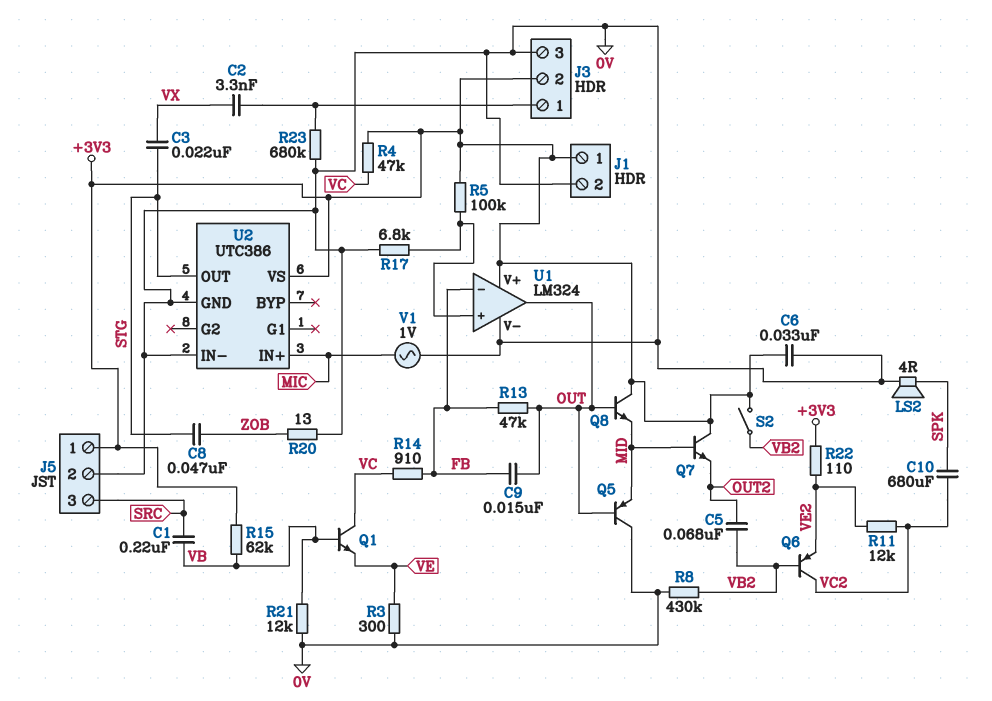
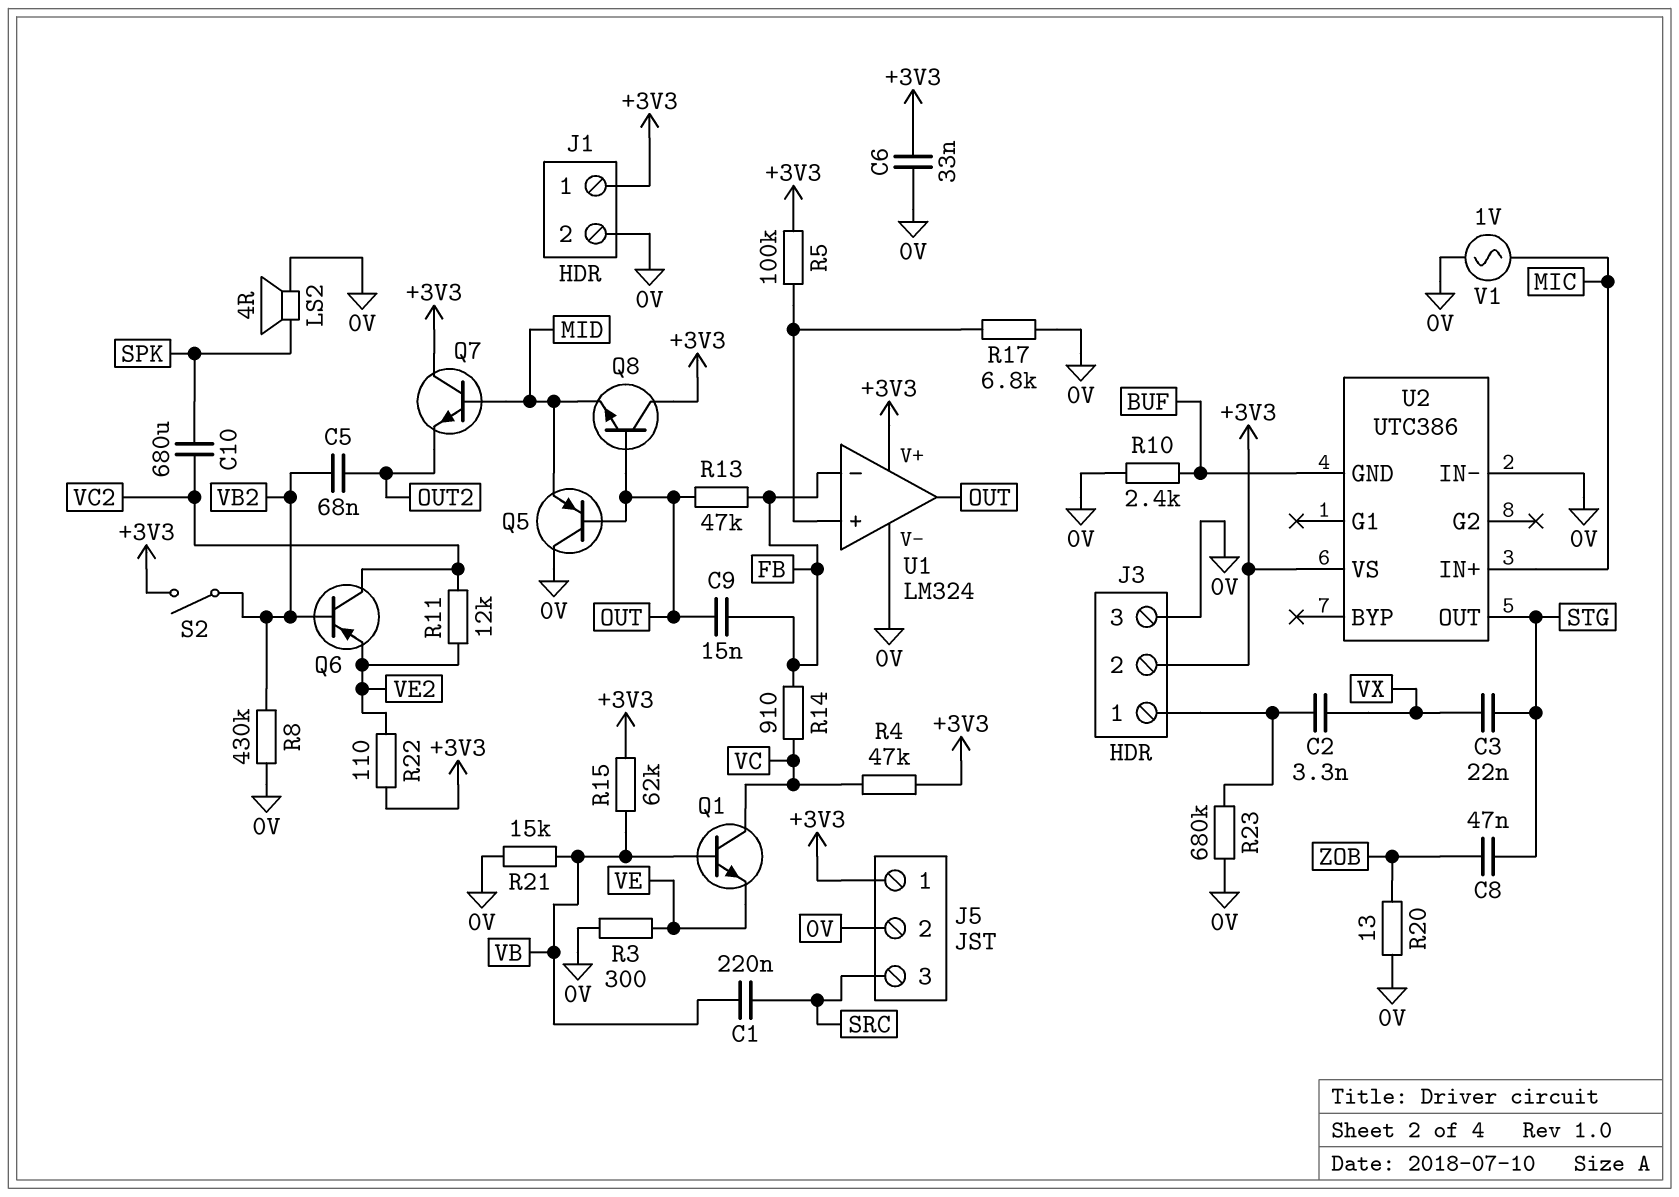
R10: none -> 2.4k (0V, BUF)
R21: 12k (0V, VB) -> 15k (0V, VB)
U2 pin GND: 0V -> BUF

